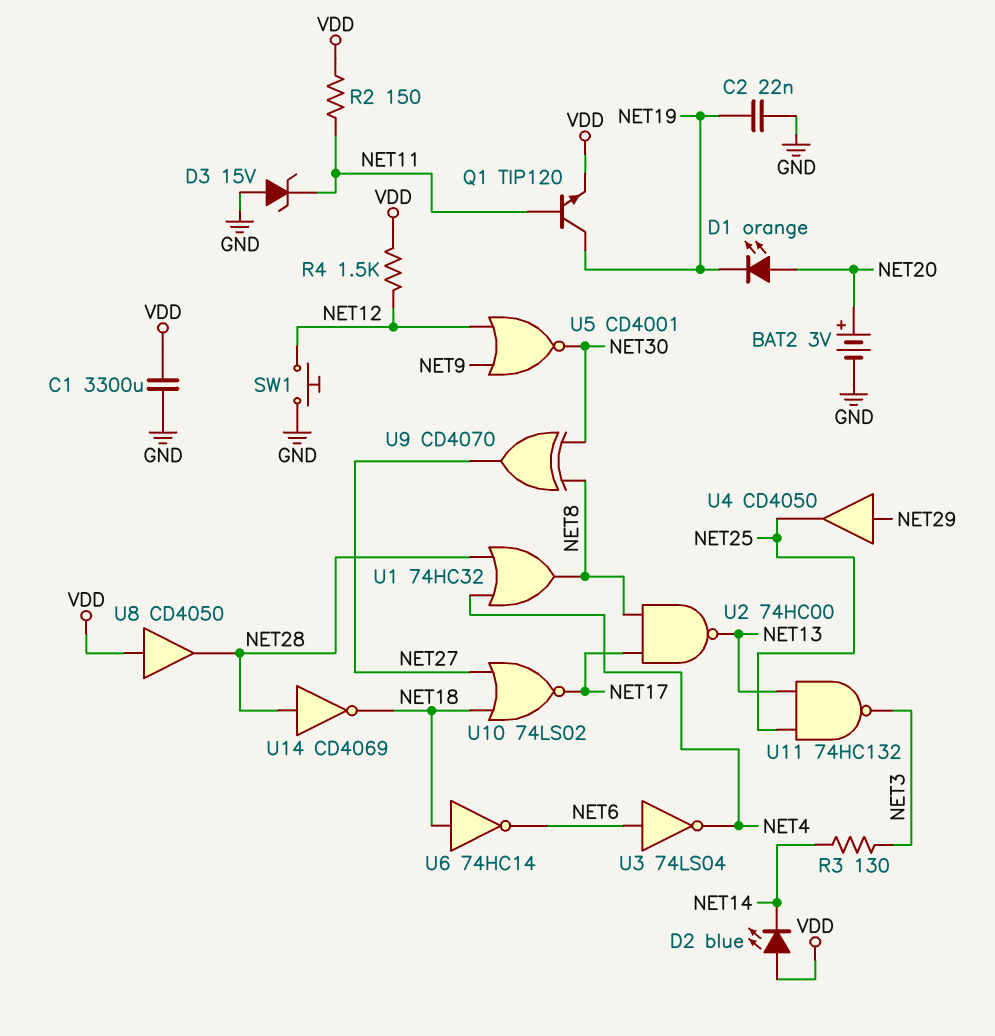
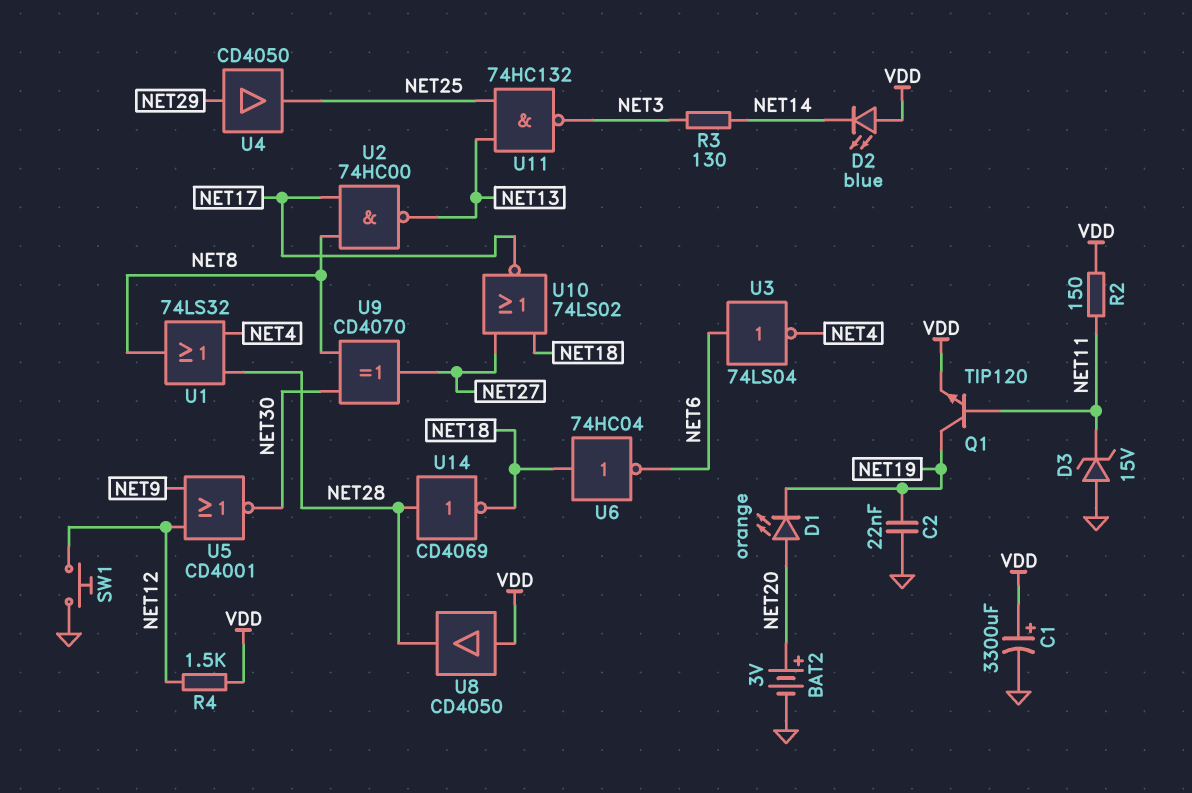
C1: 3300uF (GND, VDD) -> 3300uF (plus VDD, minus GND)
U1: OR 74HC32 (in NET4, in NET28, out NET8) -> OR 74LS32 (in NET4, in NET28, out NET8)
U6: NOT 74HC14 (in NET18, out NET6) -> NOT 74HC04 (in NET18, out NET6)

